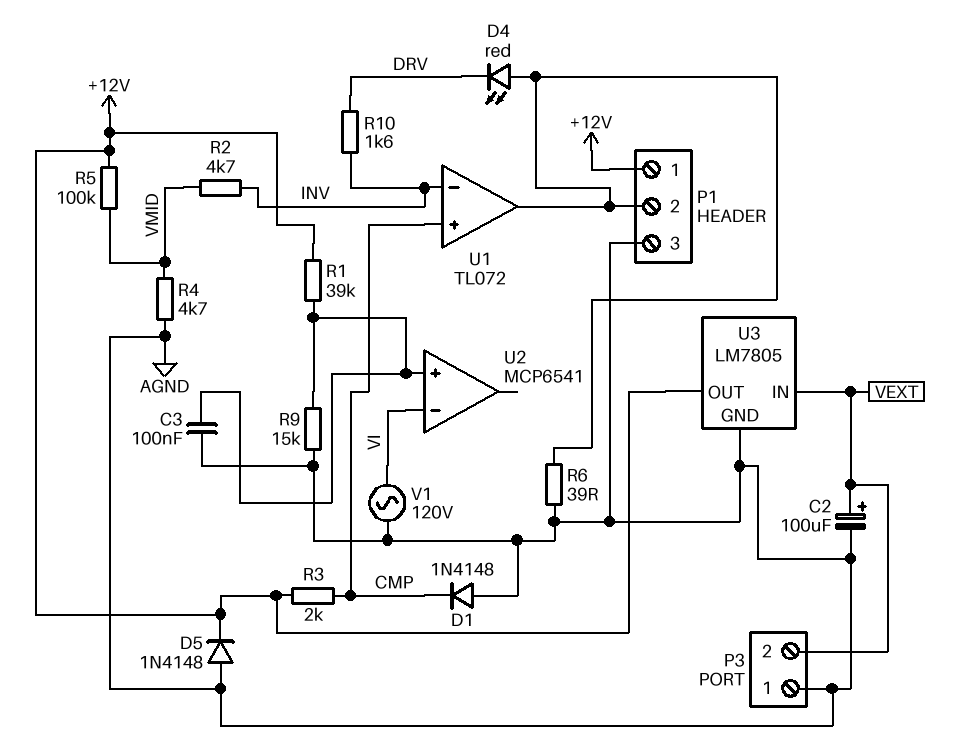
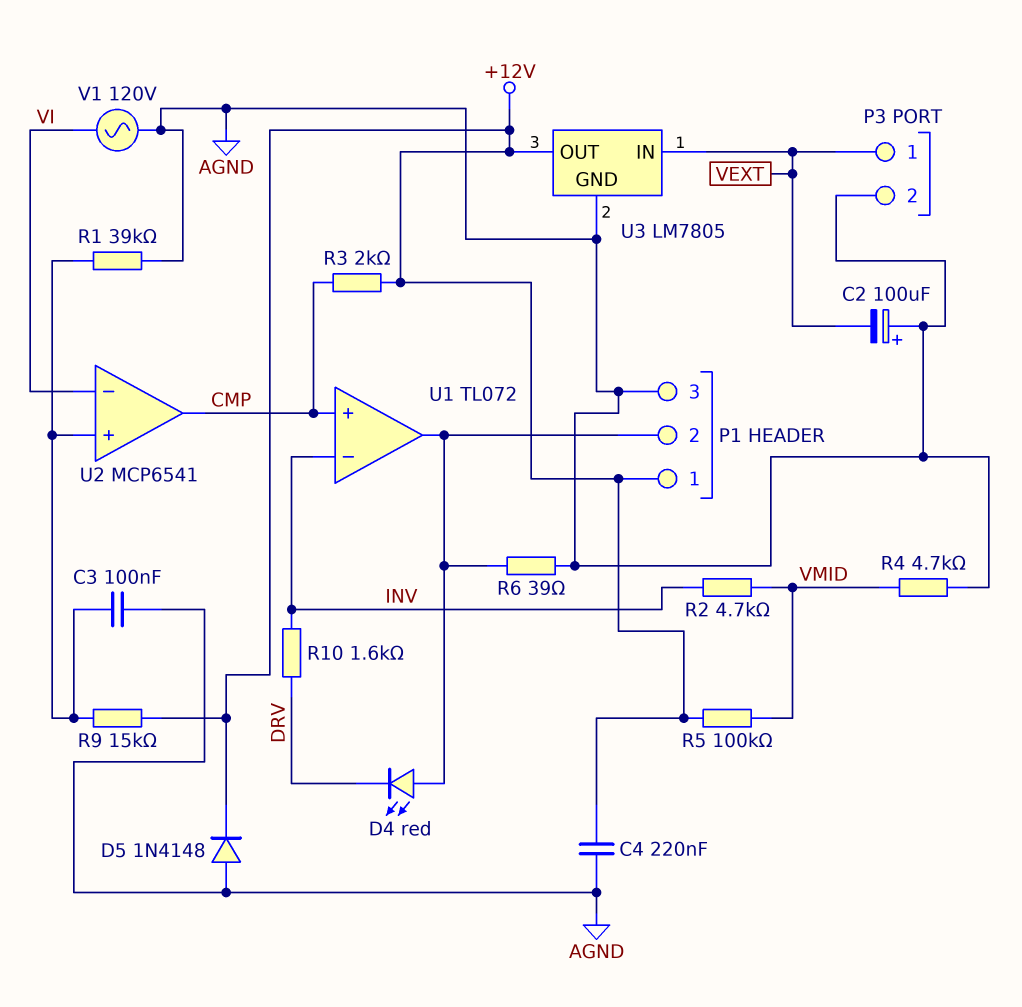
C2: 100uF (plus VEXT, minus AGND) -> 100uF (plus AGND, minus VEXT)
C4: none -> 220nF (+12V, AGND)
D1: diode 1N4148 (A AGND, K CMP) -> none
P3 pin 1: AGND -> VEXT
P3 pin 2: VEXT -> AGND
R1: 39k (+12V, U2/in+) -> 39k (AGND, U2/in+)
R9: 15k (AGND, U2/in+) -> 15k (+12V, U2/in+)
U2 pin out: none -> CMP

